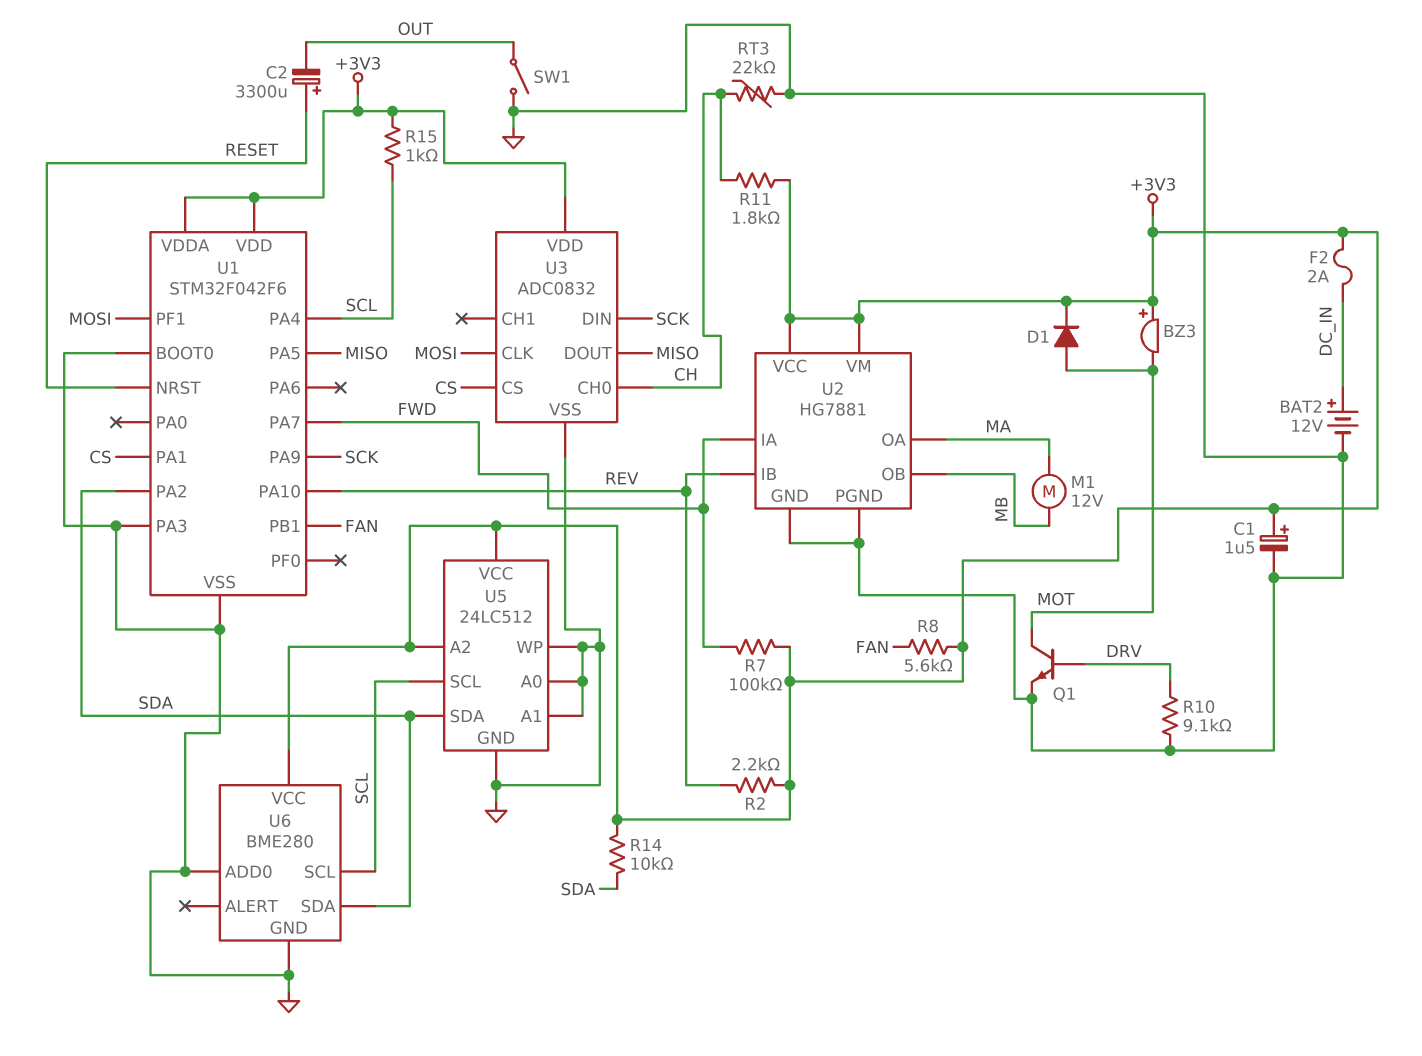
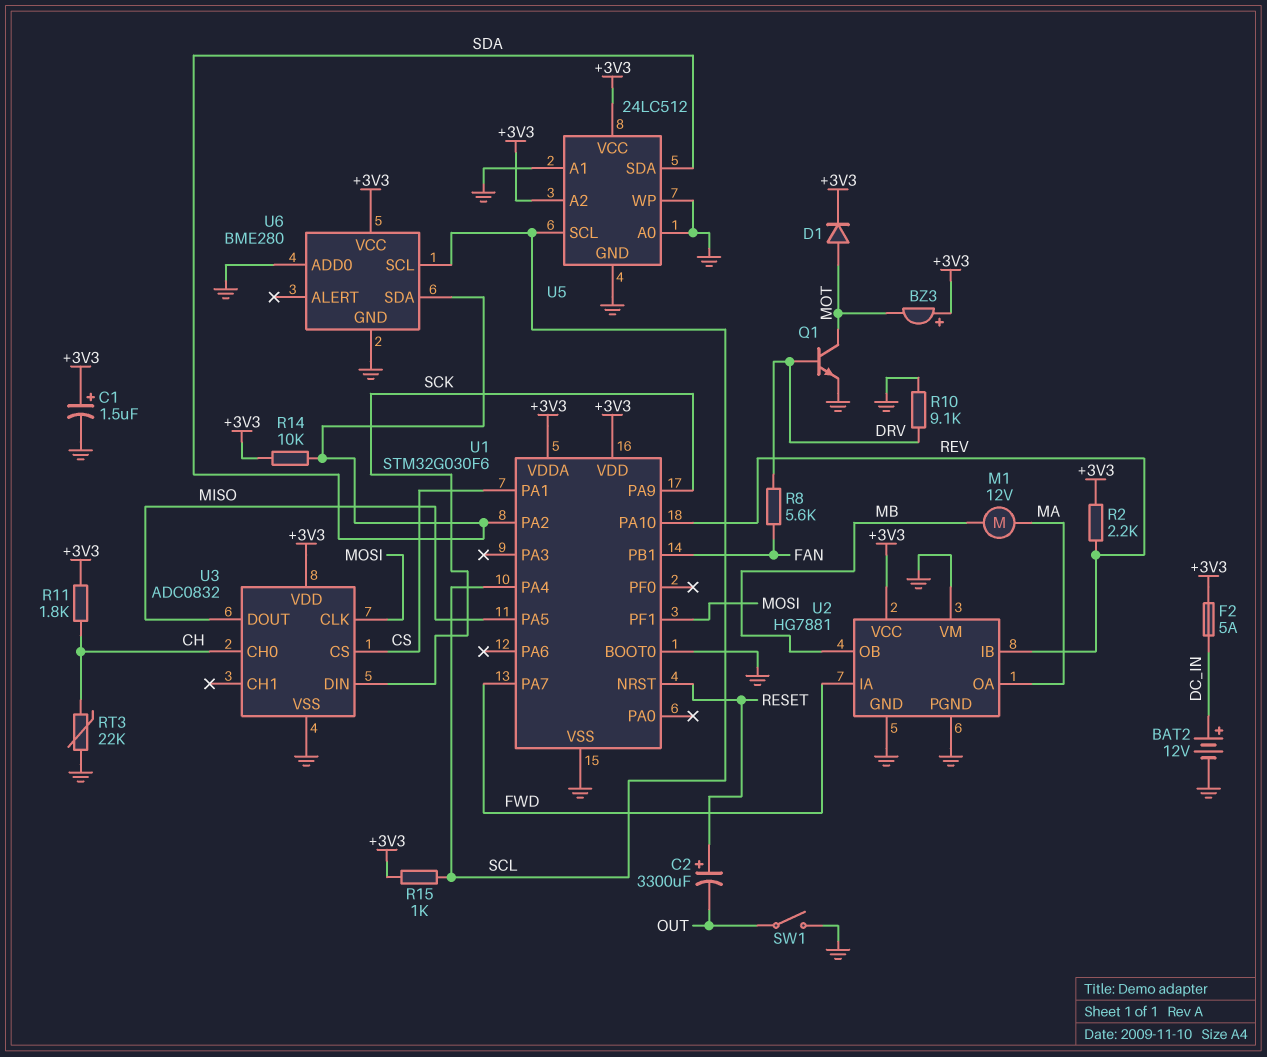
F2: 2A (+3V3, DC_IN) -> 5A (+3V3, DC_IN)
R7: 100k (+3V3, FWD) -> none
R8: 5.6k (+3V3, FAN) -> 5.6k (DRV, FAN)
U1: STM32F042F6 -> STM32G030F6
U1 pin PA3: GND -> none
U2 pin VM: +3V3 -> GND

